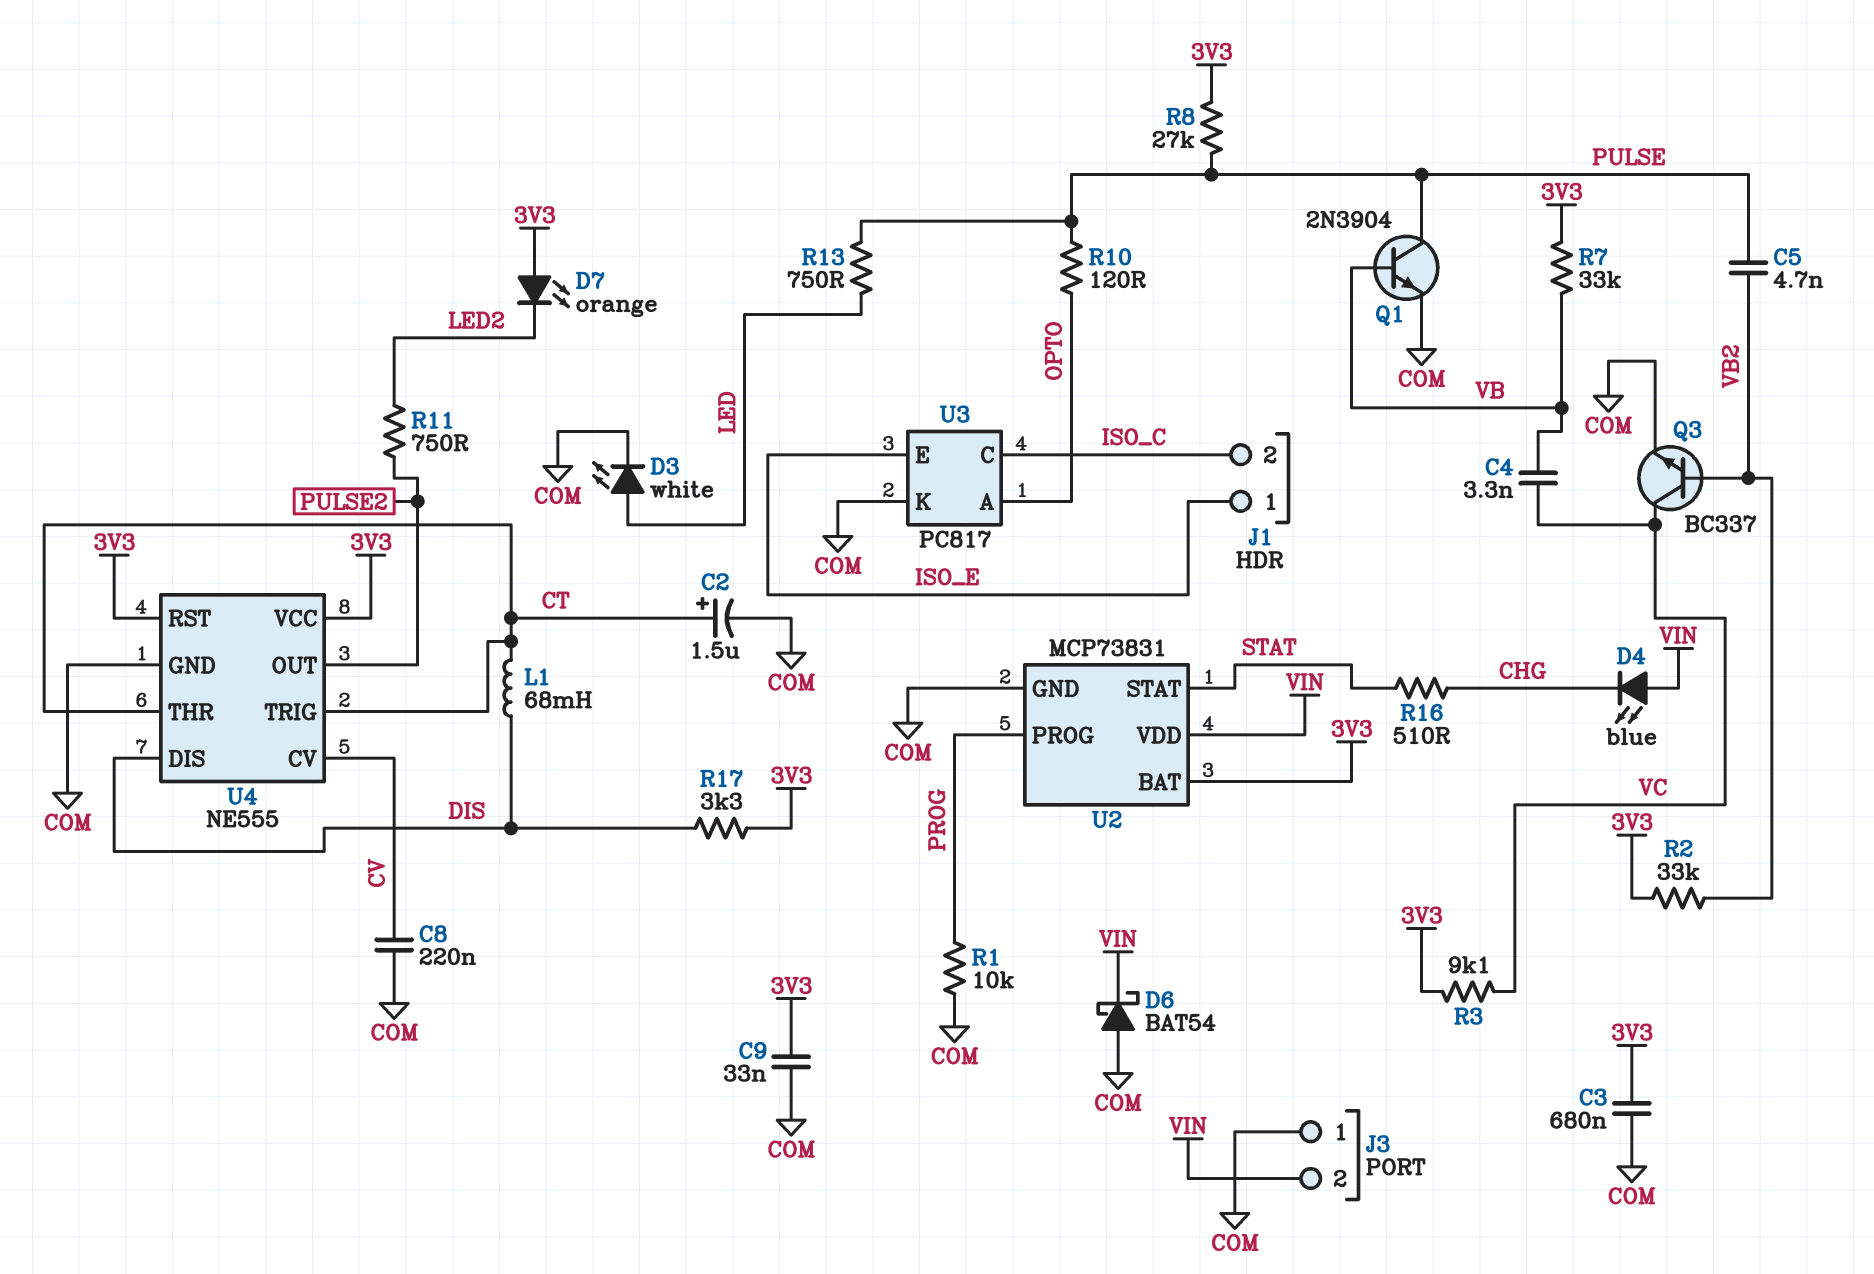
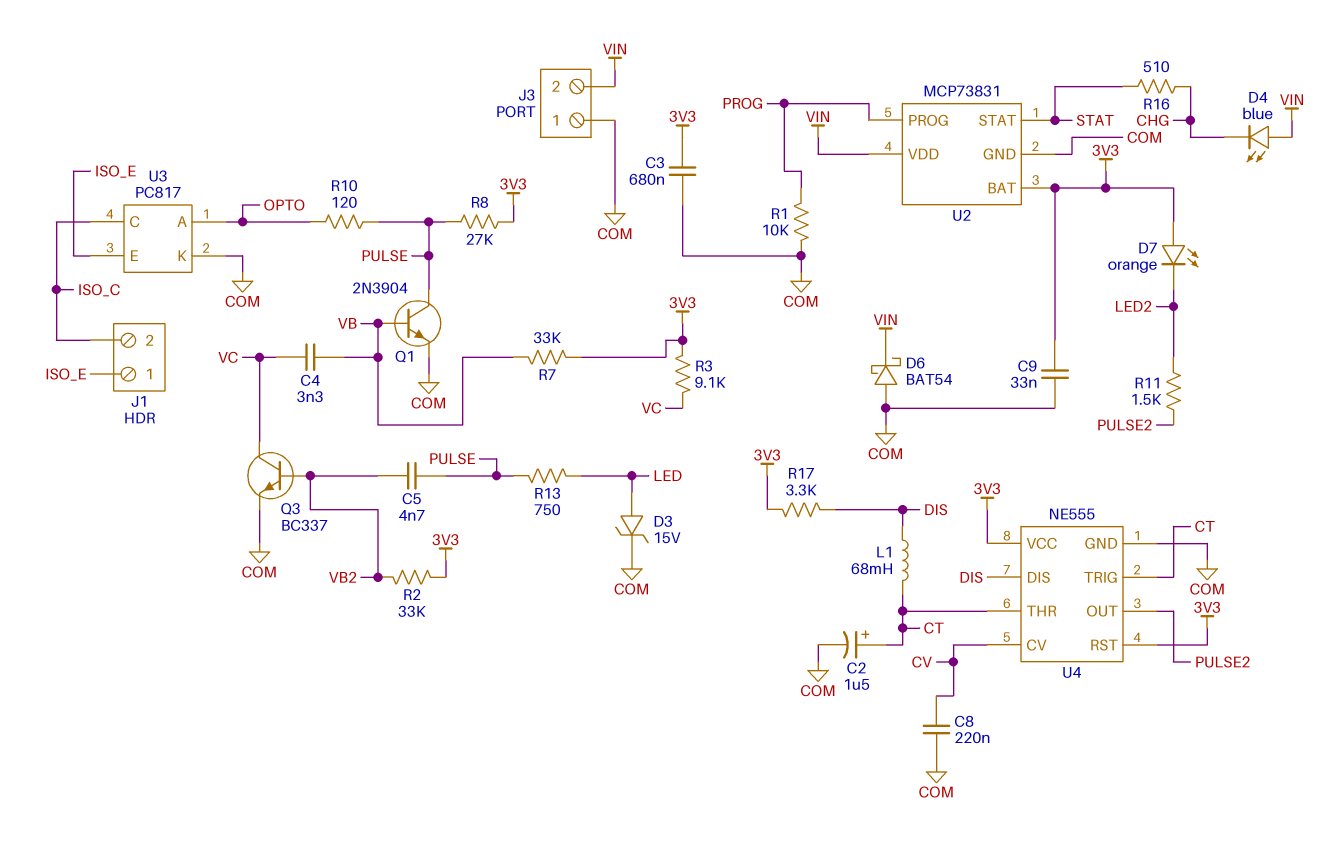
D3: LED white (A LED, K COM) -> zener 15V (A LED, K COM)
R11: 750 (LED2, PULSE2) -> 1.5k (LED2, PULSE2)

